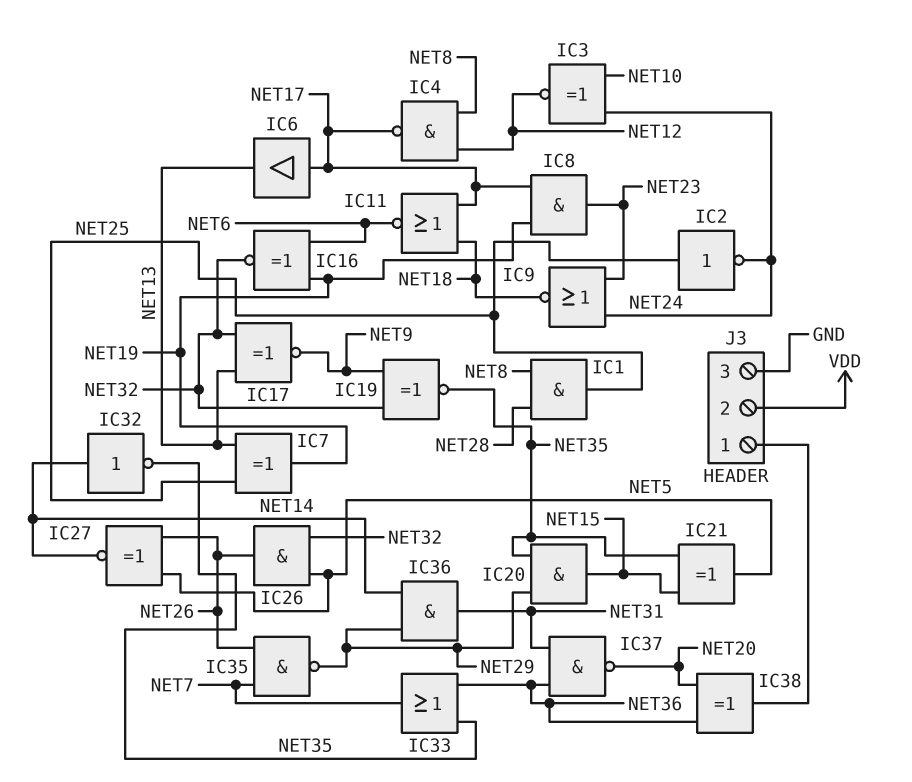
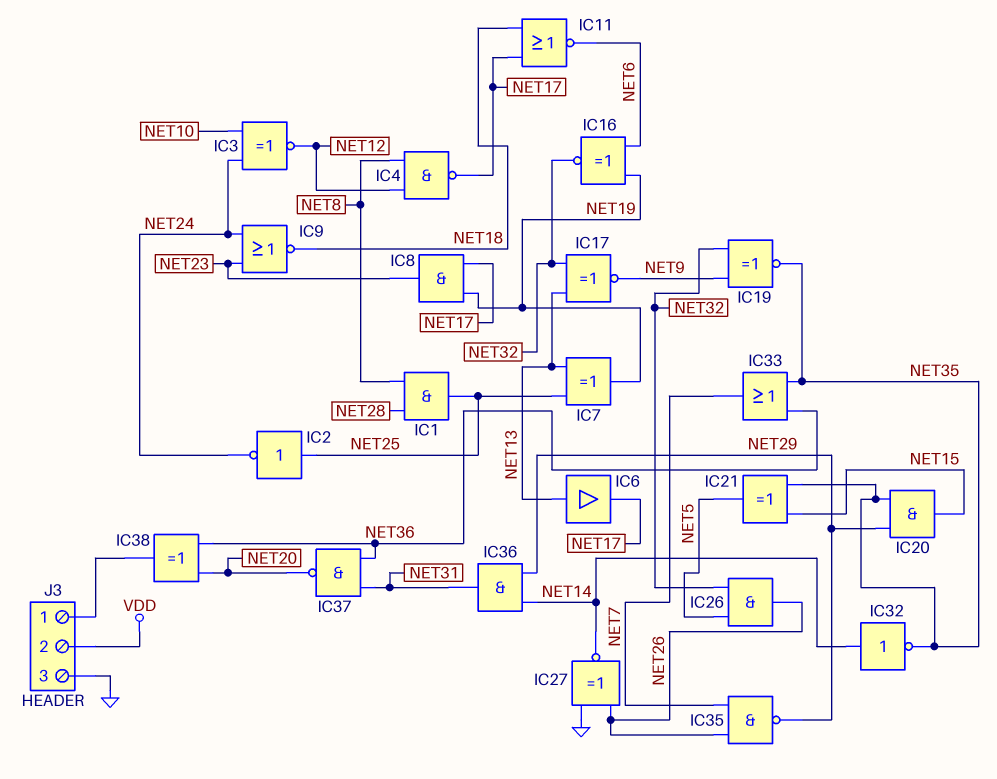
IC6: buffer (in NET17, out NET13) -> buffer (in NET13, out NET17)
IC27: XNOR (in NET5, in NET26, out NET14) -> XNOR (in GND, in NET26, out NET14)

